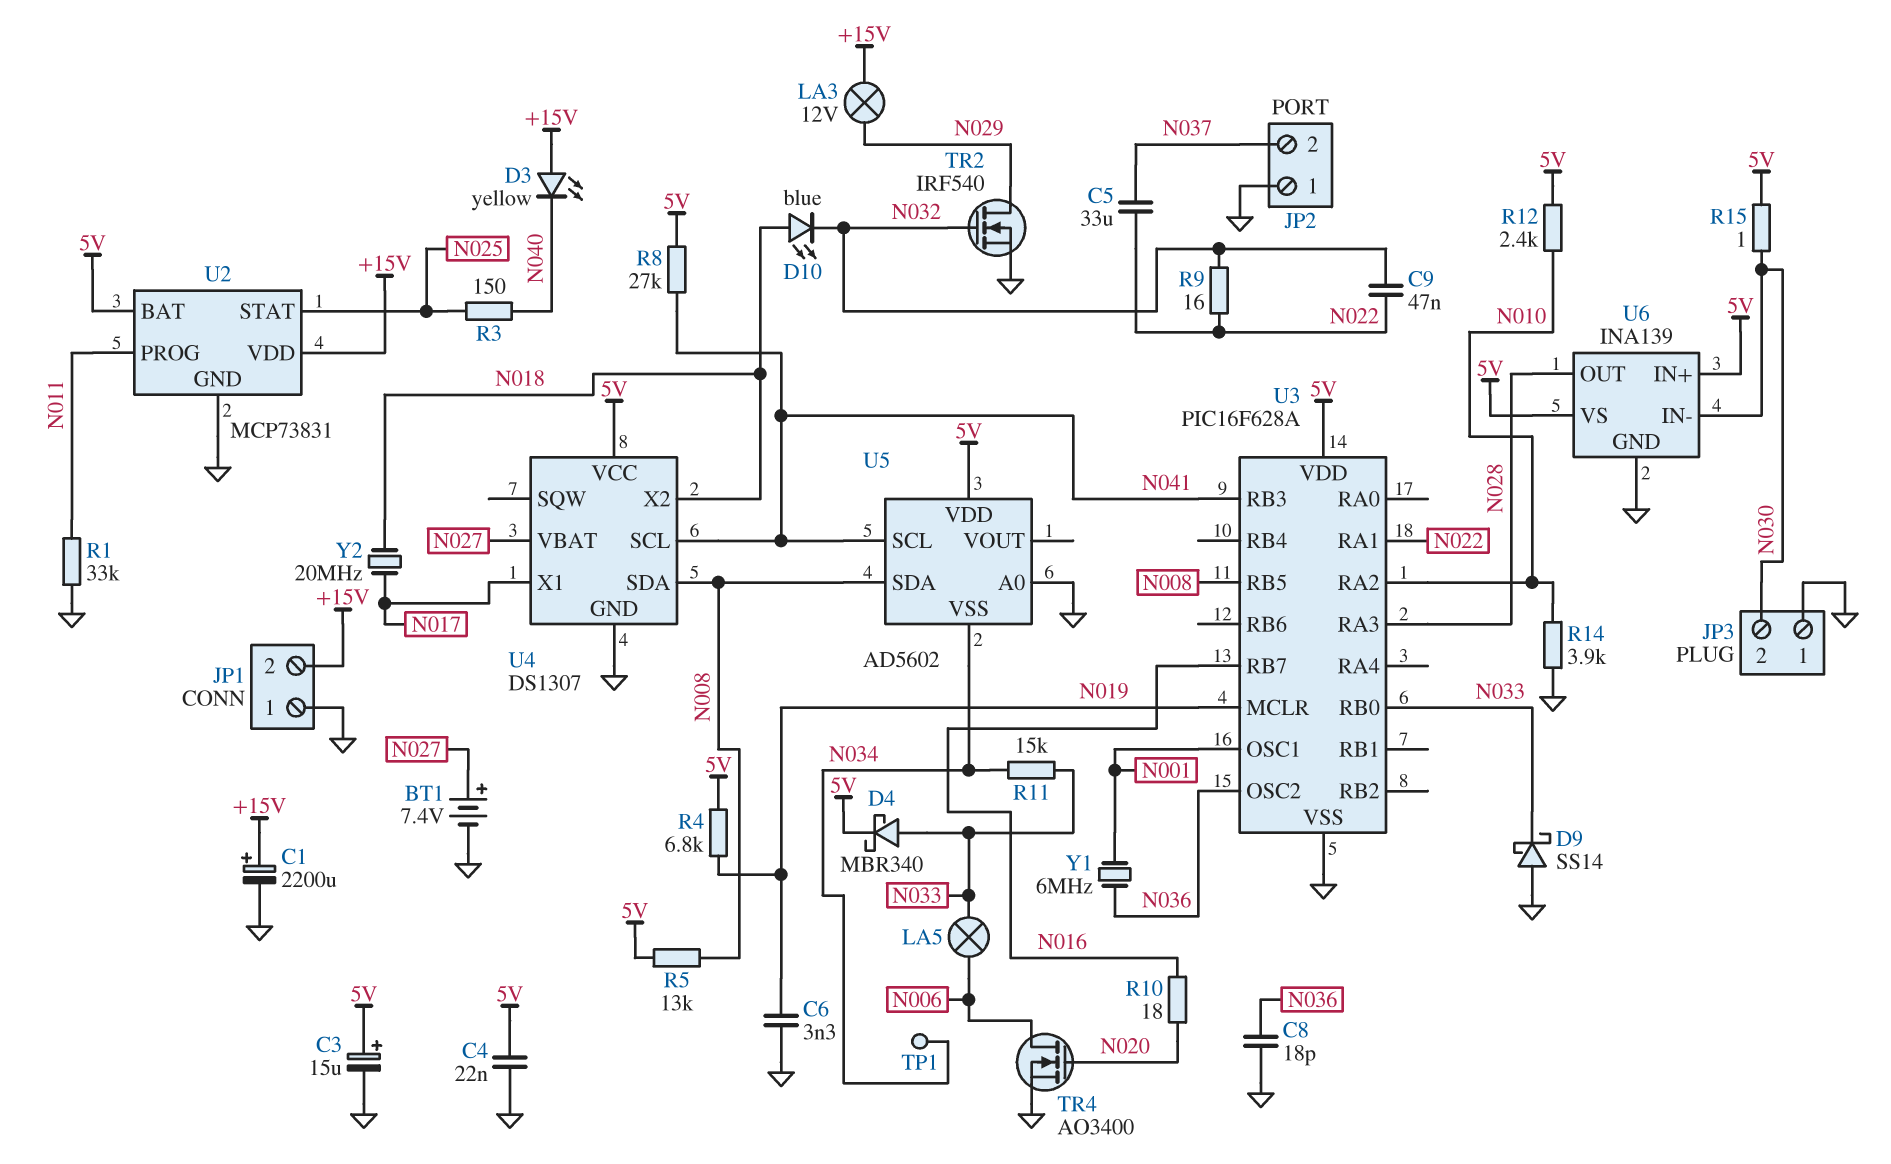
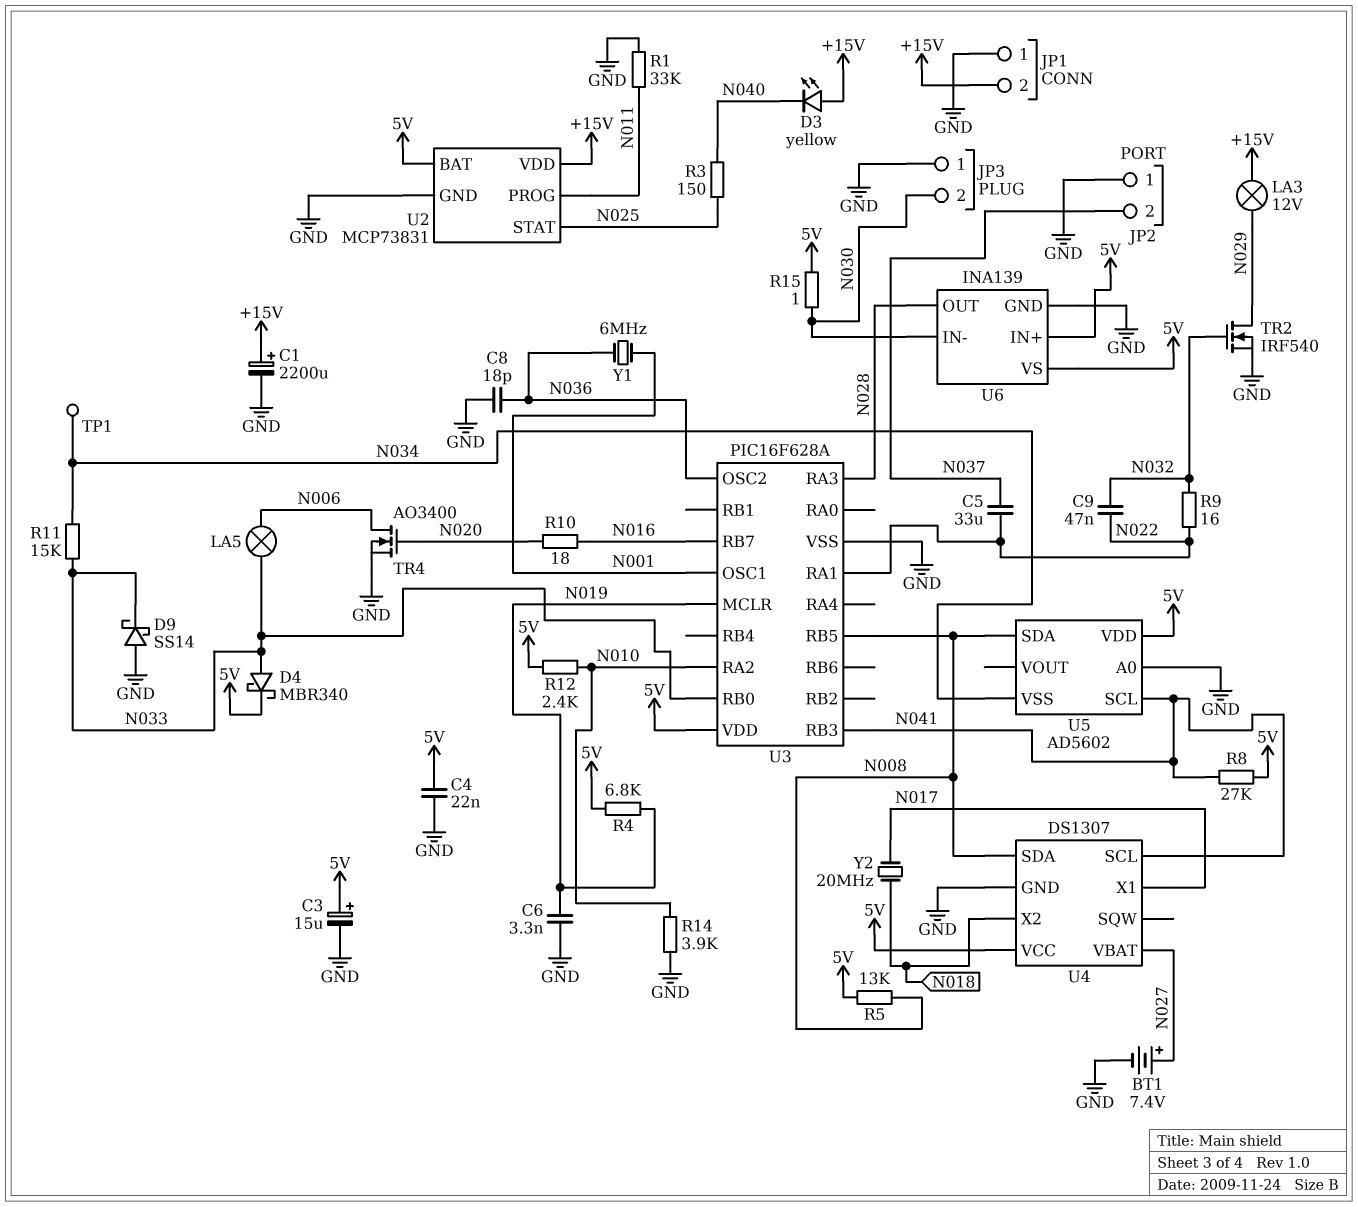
D10: LED blue (A N018, K N032) -> none

